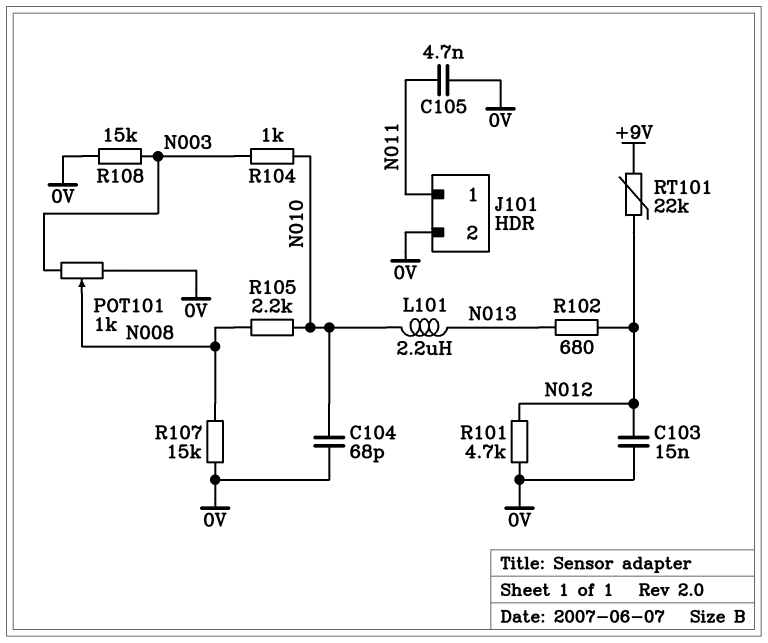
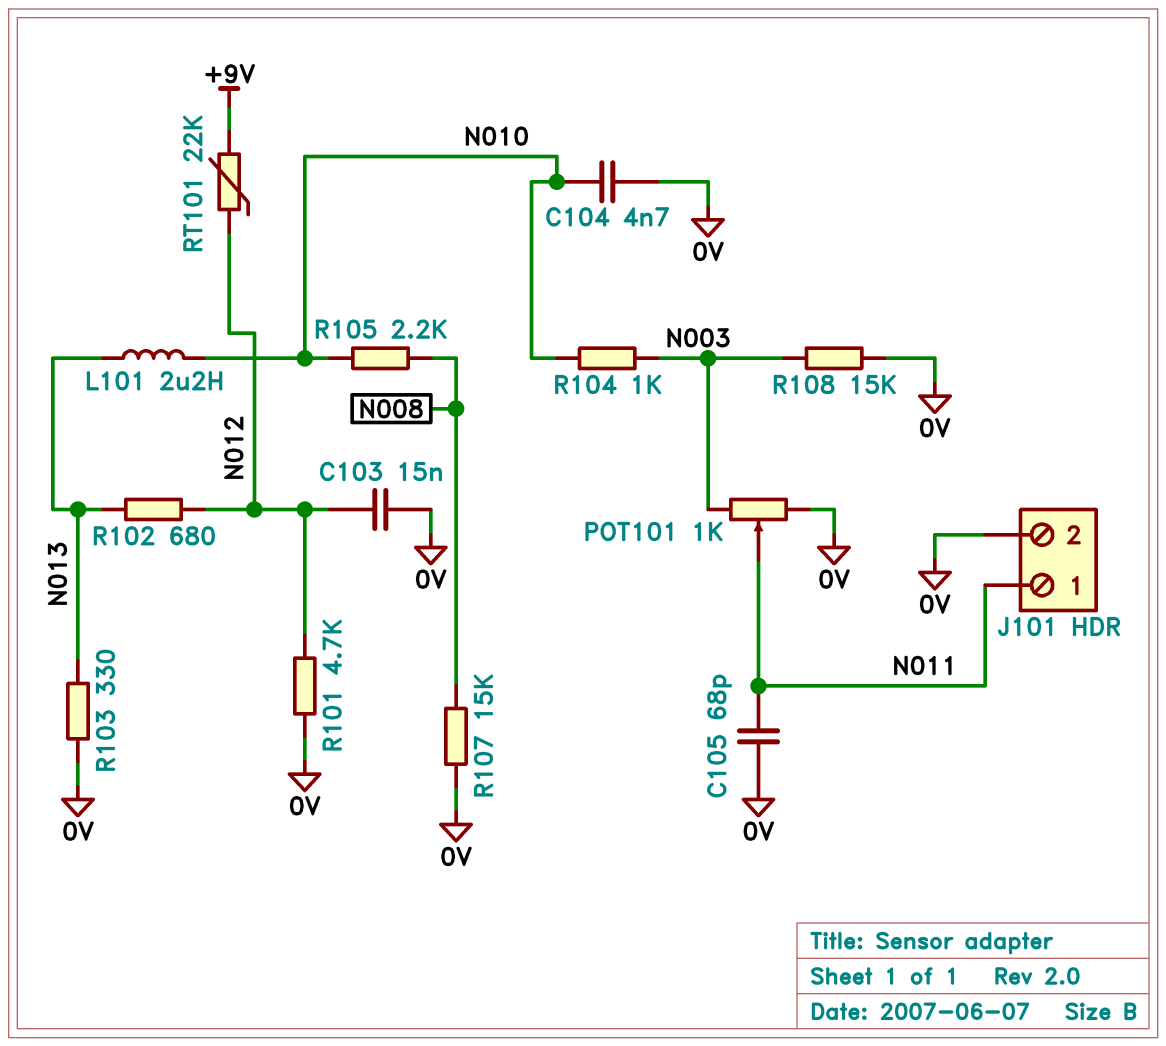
C104: 68pF (0V, N010) -> 4.7nF (0V, N010)
C105: 4.7nF (0V, N011) -> 68pF (0V, N011)
POT101: 1k (0V, N003, wiper N008) -> 1k (0V, N003, wiper N011)
R103: none -> 330 (0V, N013)

